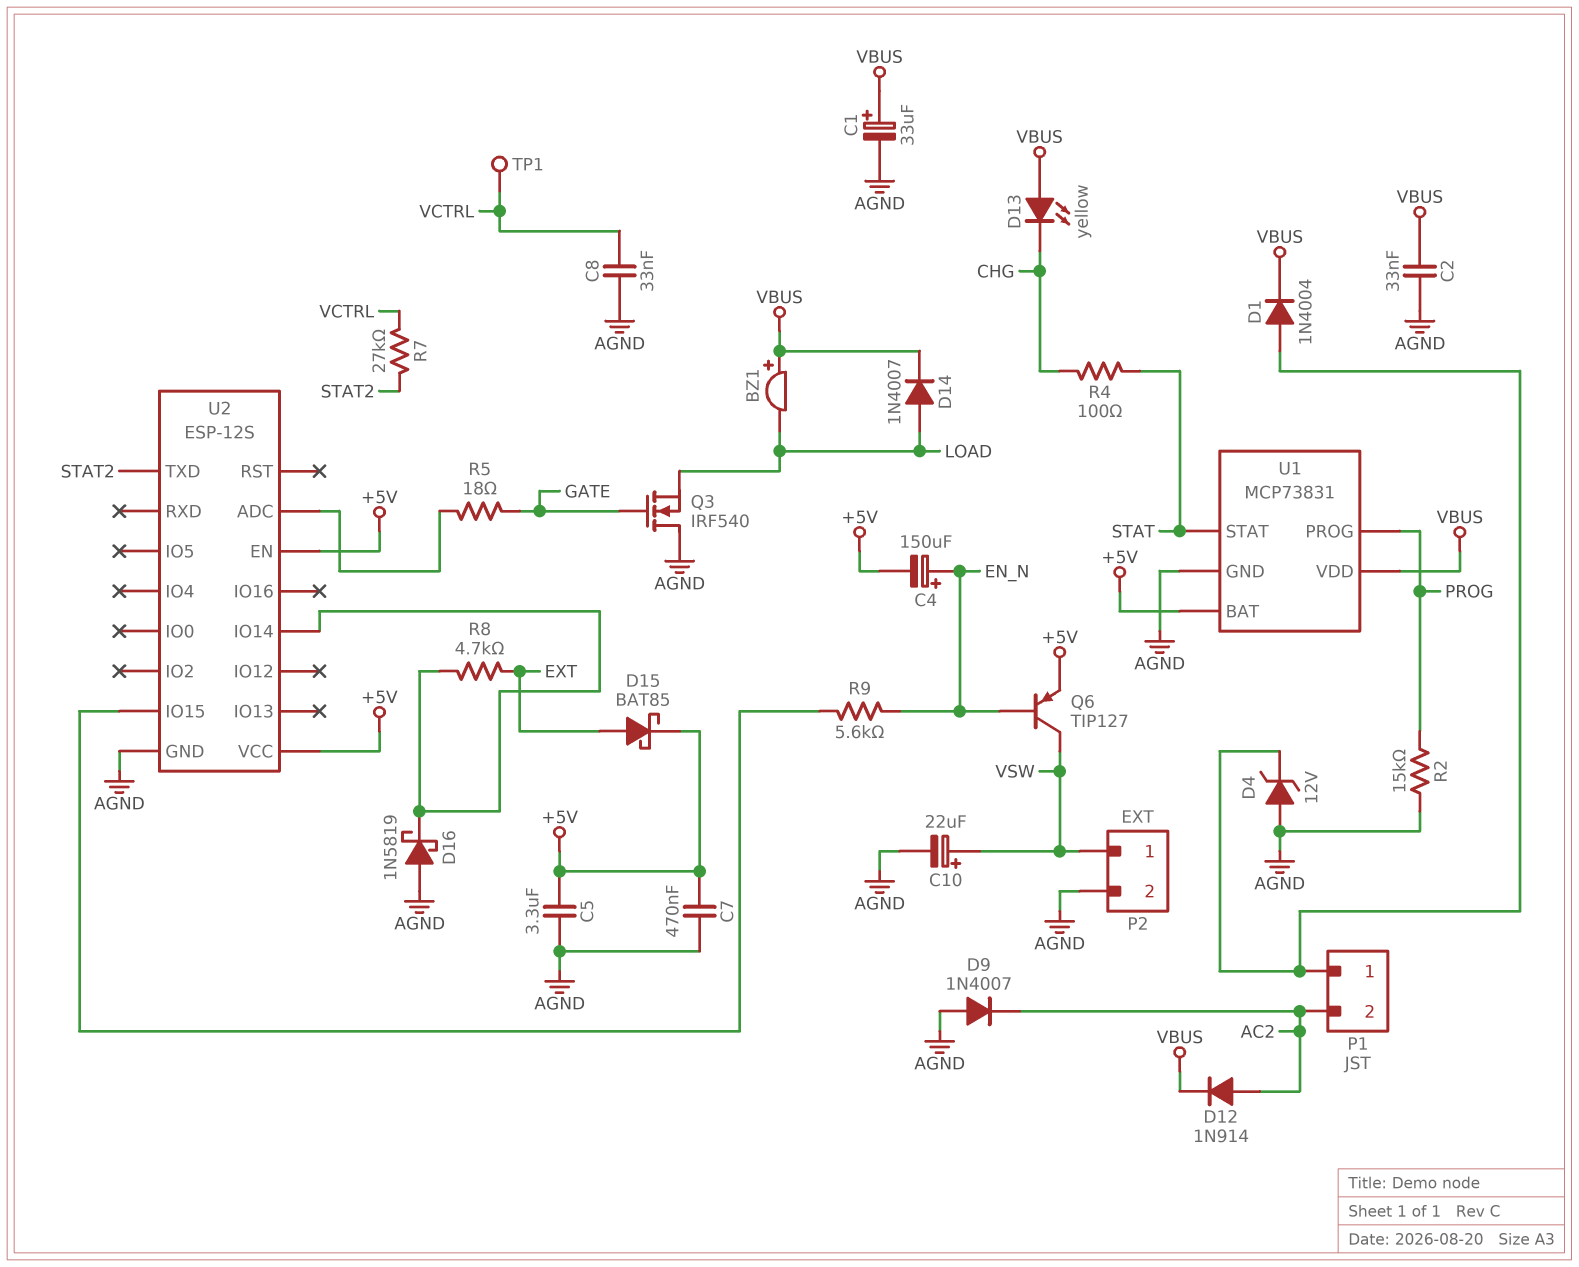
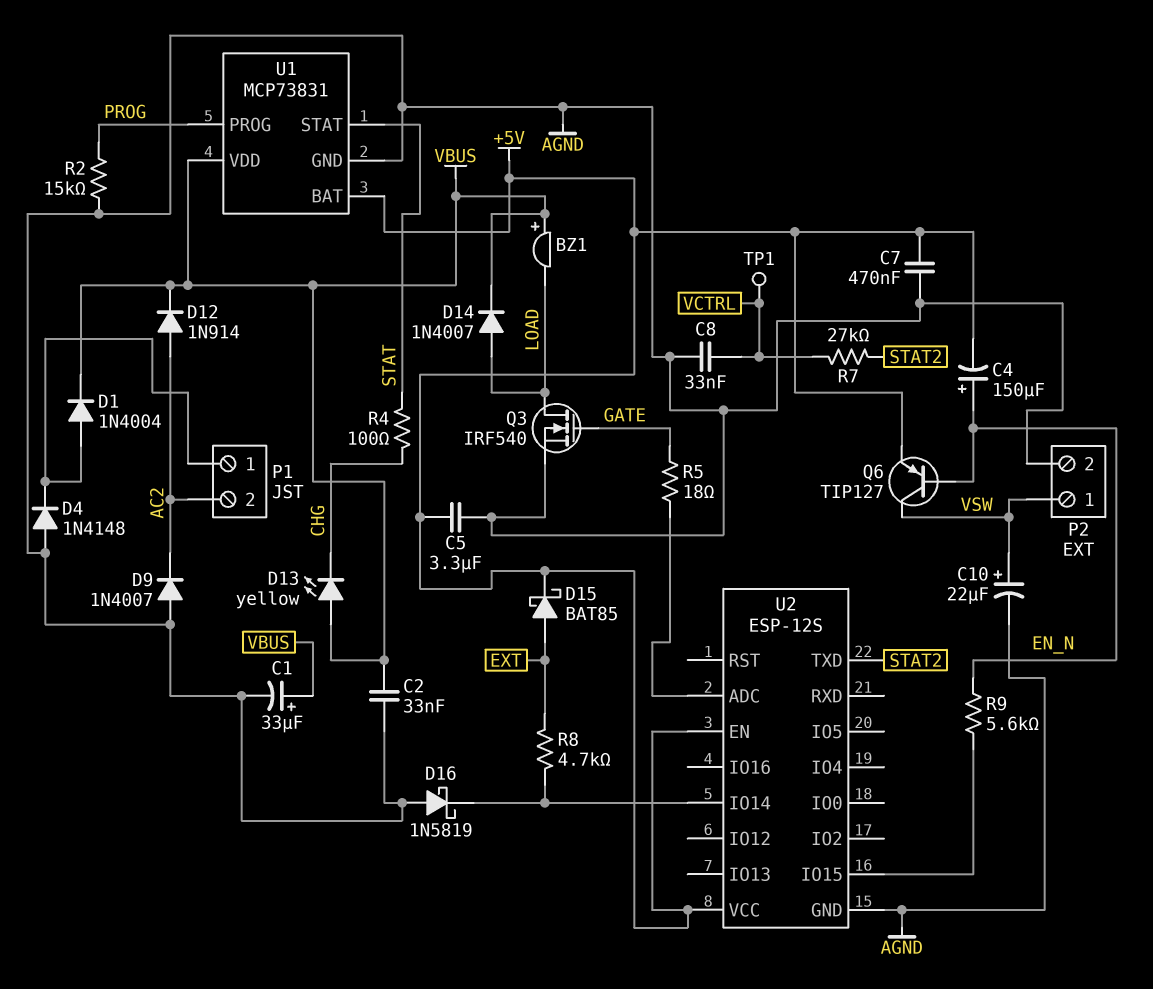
D4: zener 12V (A AGND, K P1/1) -> diode 1N4148 (A AGND, K P1/1)
Q3: NMOS IRF540 (G GATE, D AGND, S LOAD) -> NMOS IRF540 (G GATE, D LOAD, S AGND)

